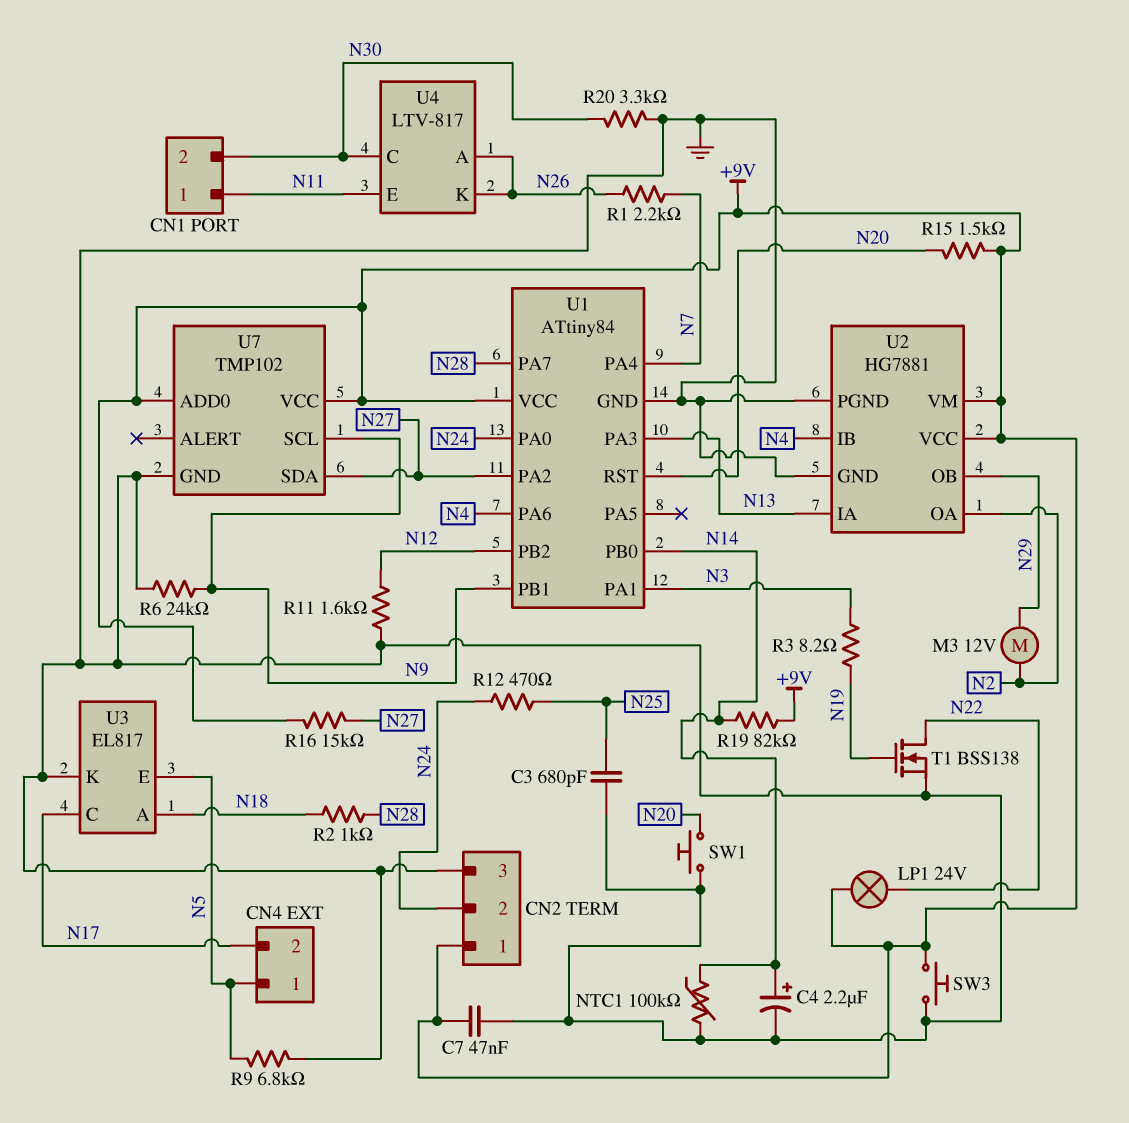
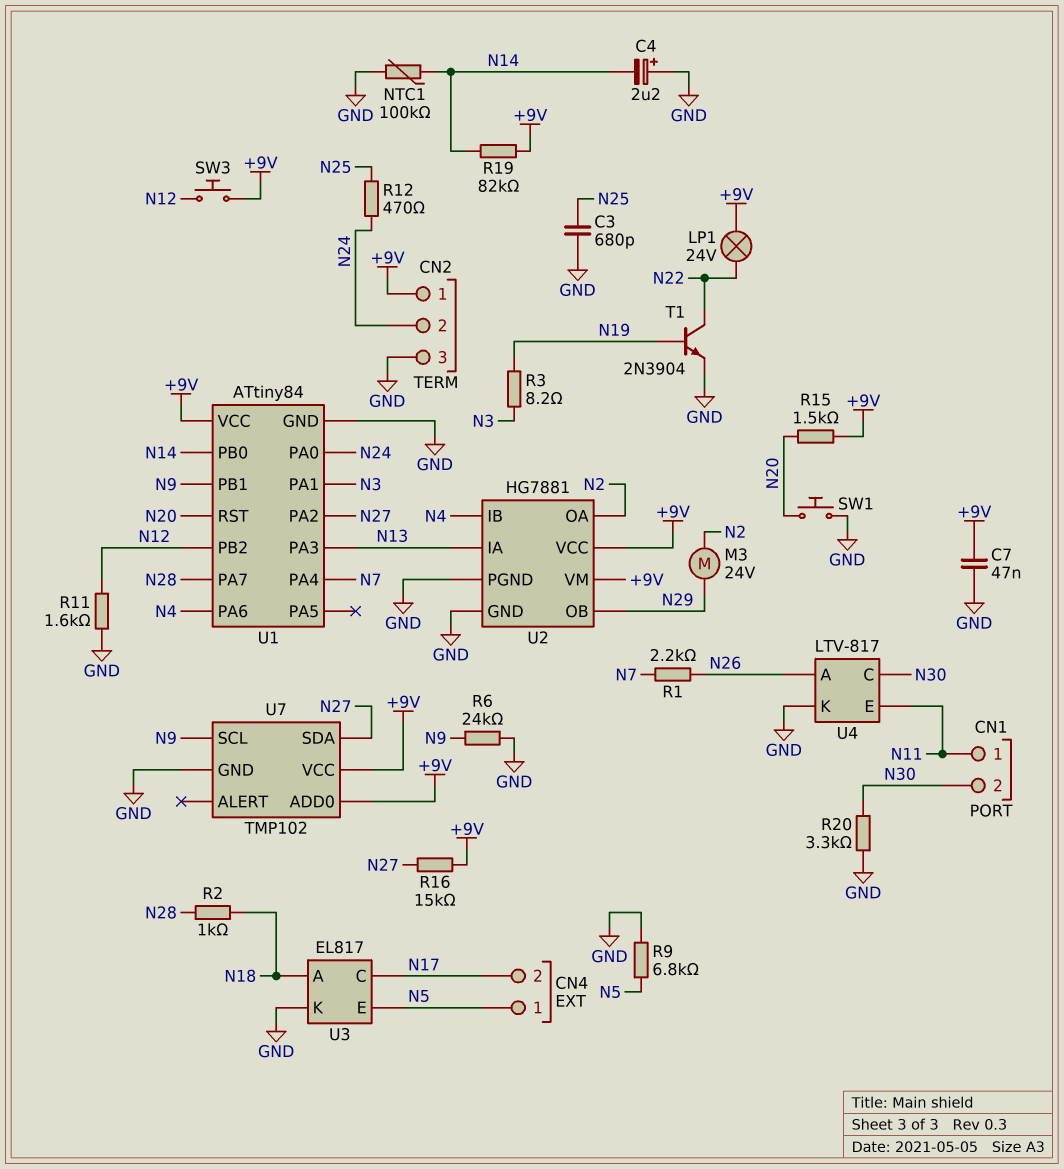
C4: 2.2uF (plus N14, minus GND) -> 2.2uF (plus GND, minus N14)
M3: motor 12V (N2, N29) -> motor 24V (N2, N29)
SW3: button (+9V, GND) -> button (+9V, N12)
T1: NMOS BSS138 (G N19, D N22, S GND) -> NPN 2N3904 (B N19, C N22, E GND)
U4 pin K: N26 -> GND

